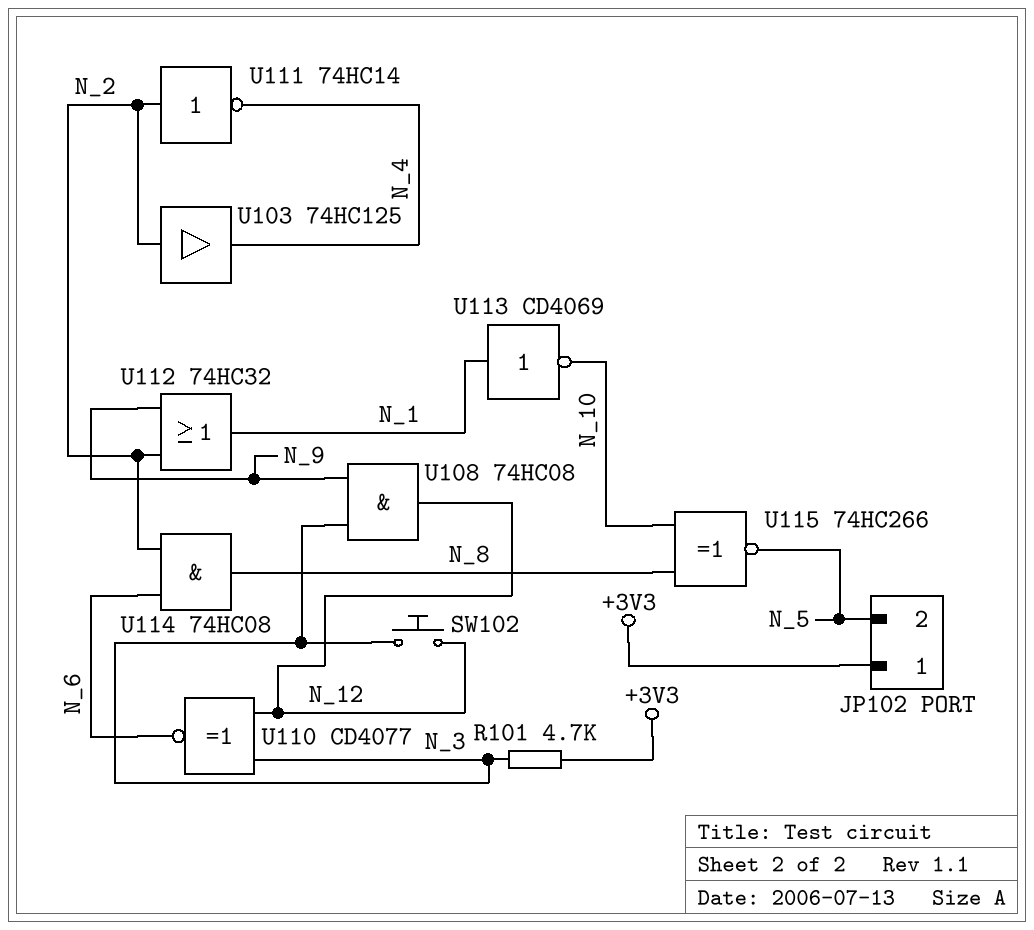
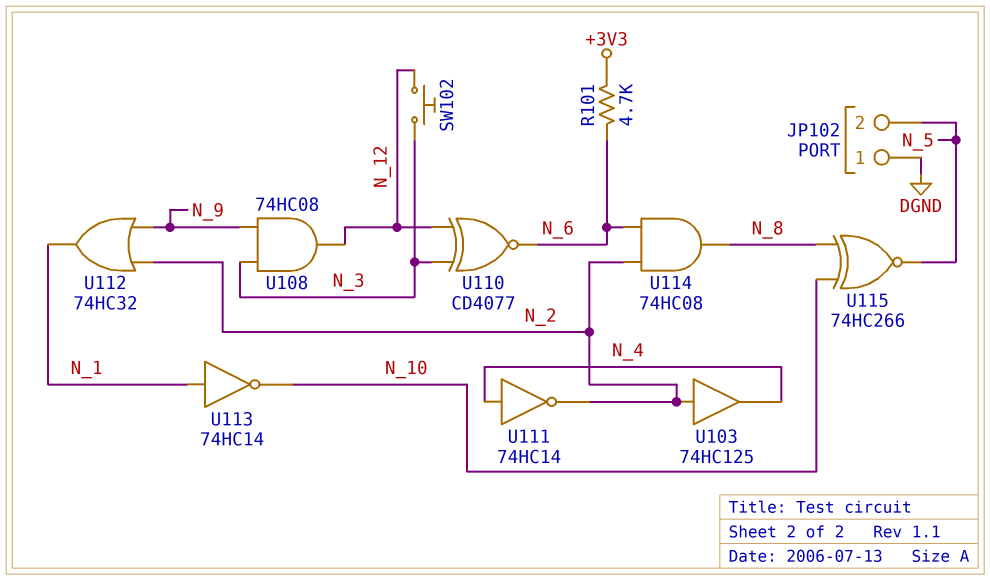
JP102 pin 1: +3V3 -> DGND
R101: 4.7k (+3V3, N_3) -> 4.7k (+3V3, N_6)
U111: NOT 74HC14 (in N_2, out N_4) -> NOT 74HC14 (in N_4, out N_2)
U113: NOT CD4069 (in N_1, out N_10) -> NOT 74HC14 (in N_1, out N_10)

